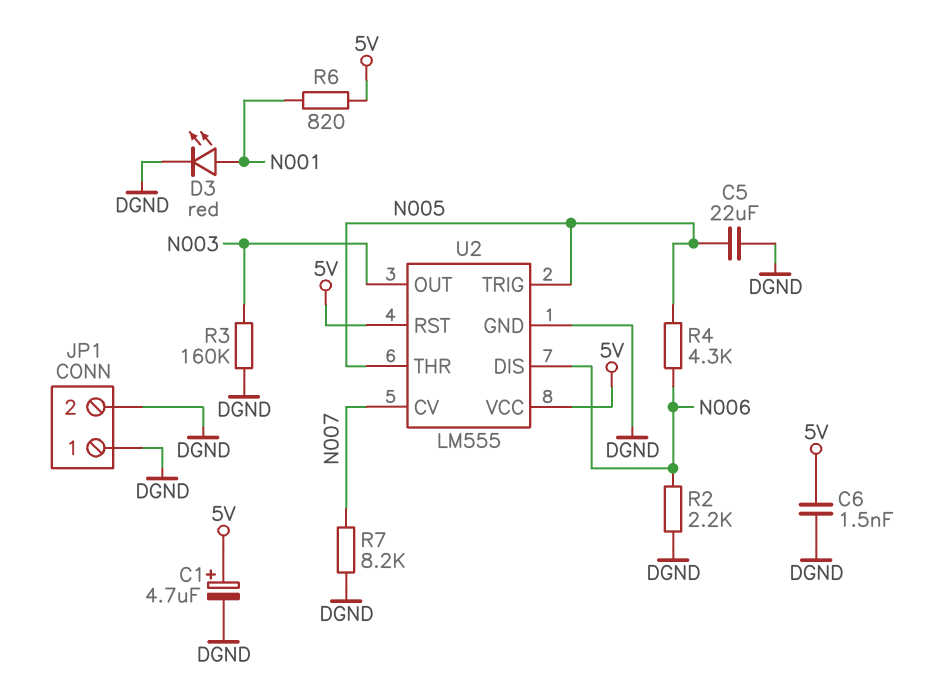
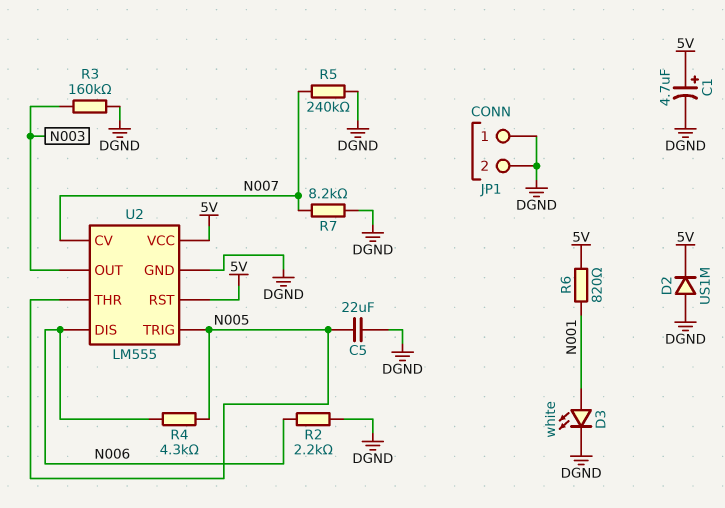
C6: 1.5nF (5V, DGND) -> none
D2: none -> diode US1M (A DGND, K 5V)
D3: LED red (A N001, K DGND) -> LED white (A N001, K DGND)
R5: none -> 240k (DGND, N007)

